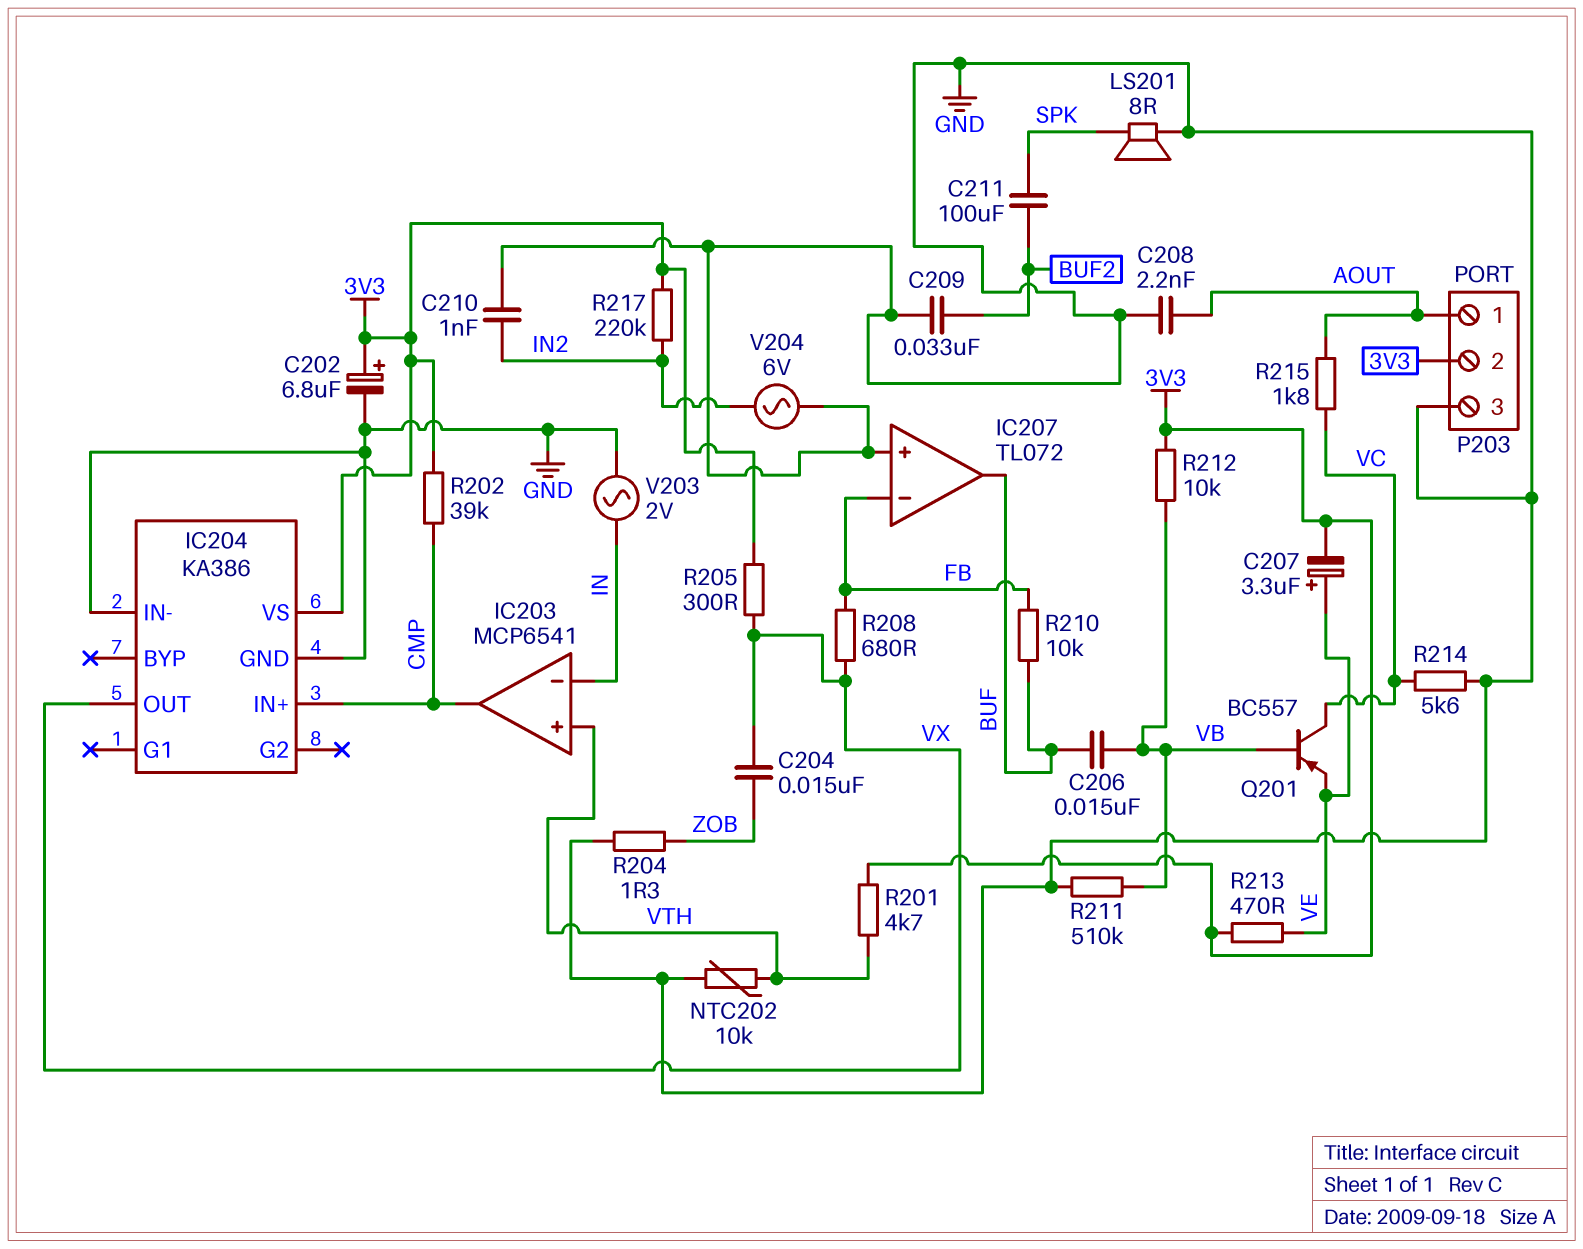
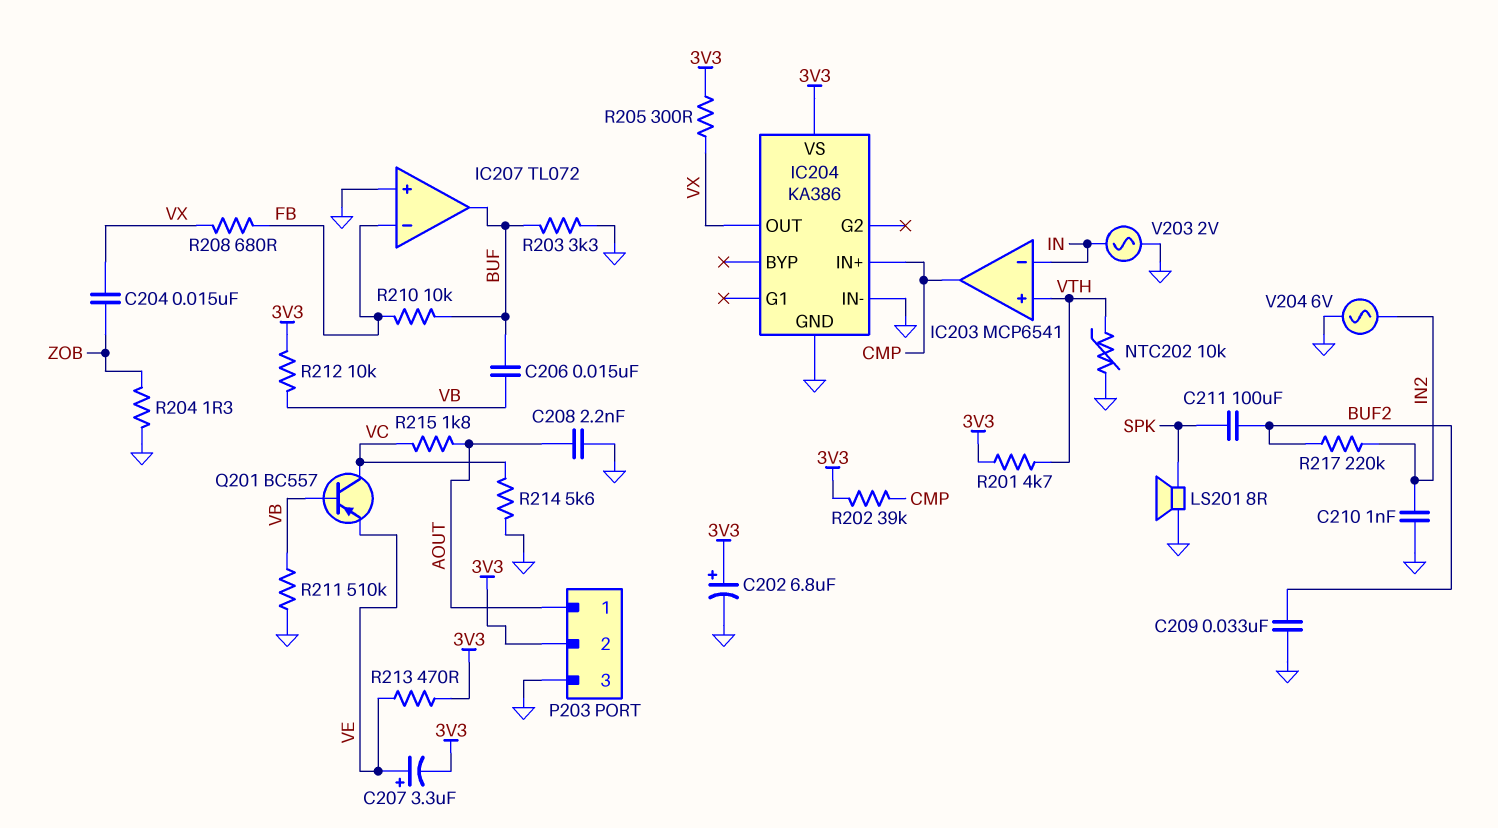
R203: none -> 3.3k (BUF, GND)
R217: 220k (3V3, IN2) -> 220k (BUF2, IN2)

